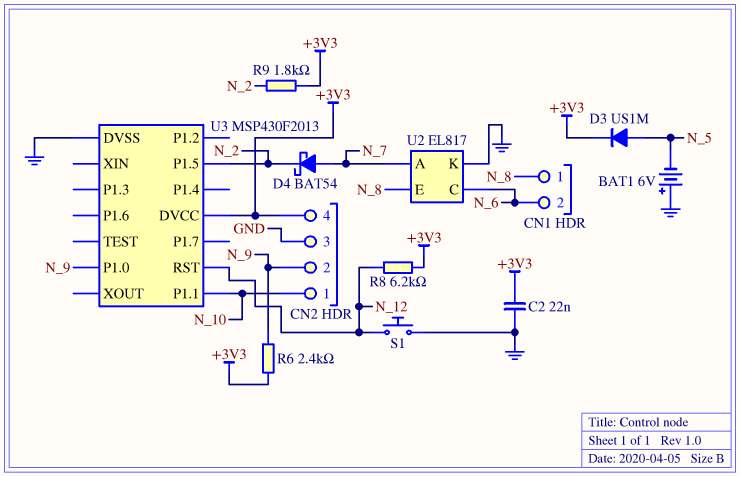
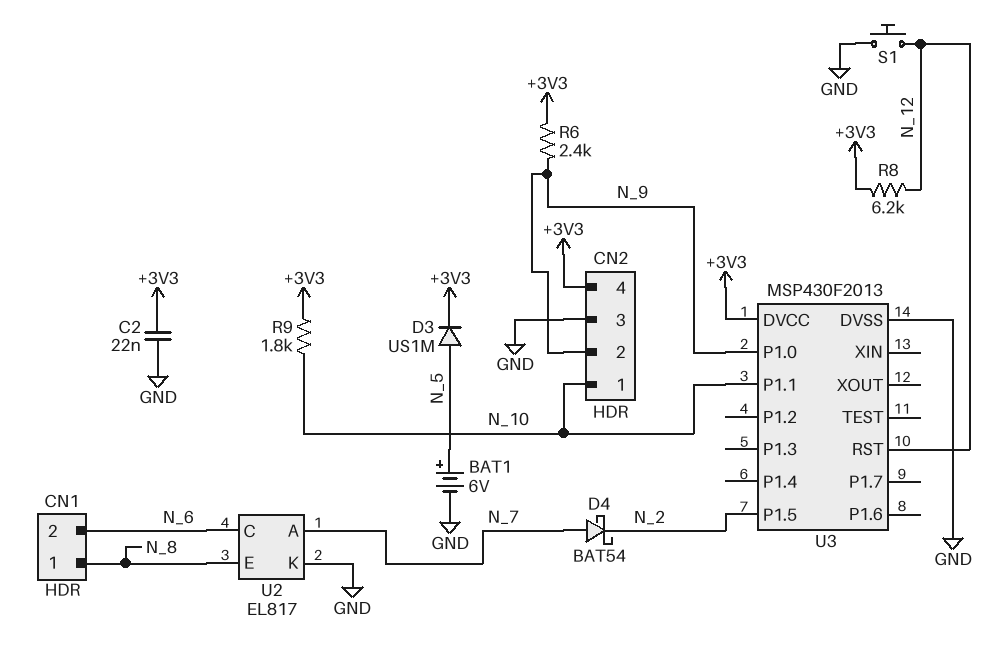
BAT1: 6V (plus GND, minus N_5) -> 6V (plus N_5, minus GND)
R9: 1.8k (+3V3, N_2) -> 1.8k (+3V3, N_10)

